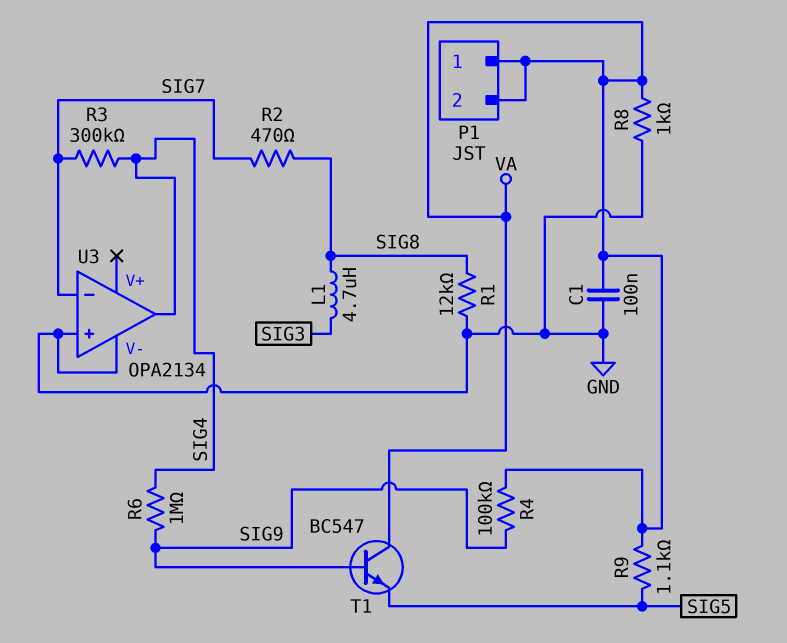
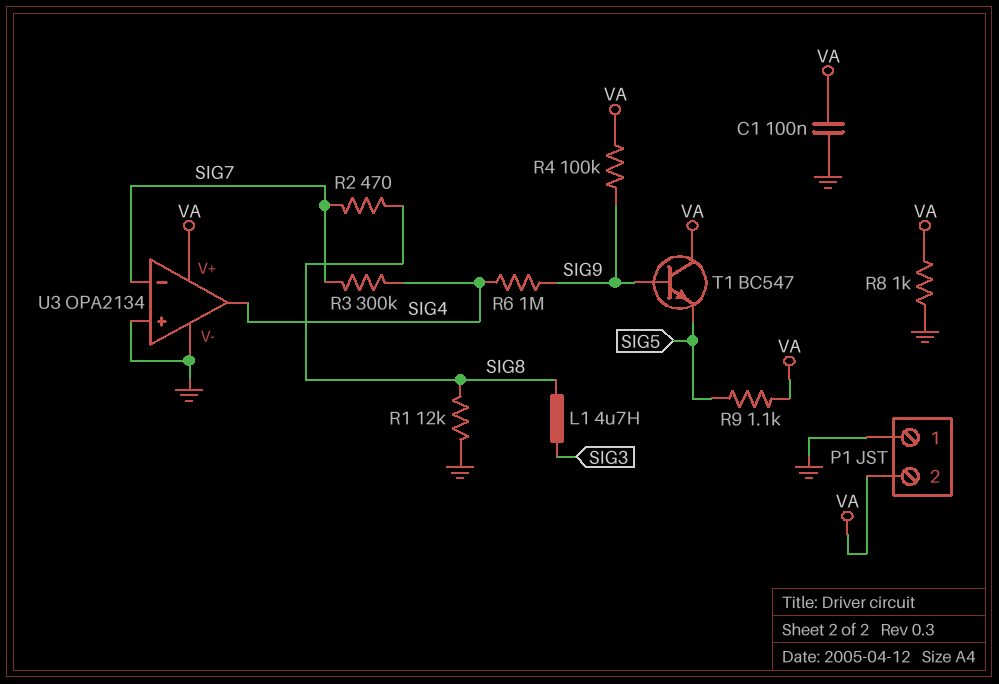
P1 pin 1: VA -> GND
U3 pin V+: none -> VA

